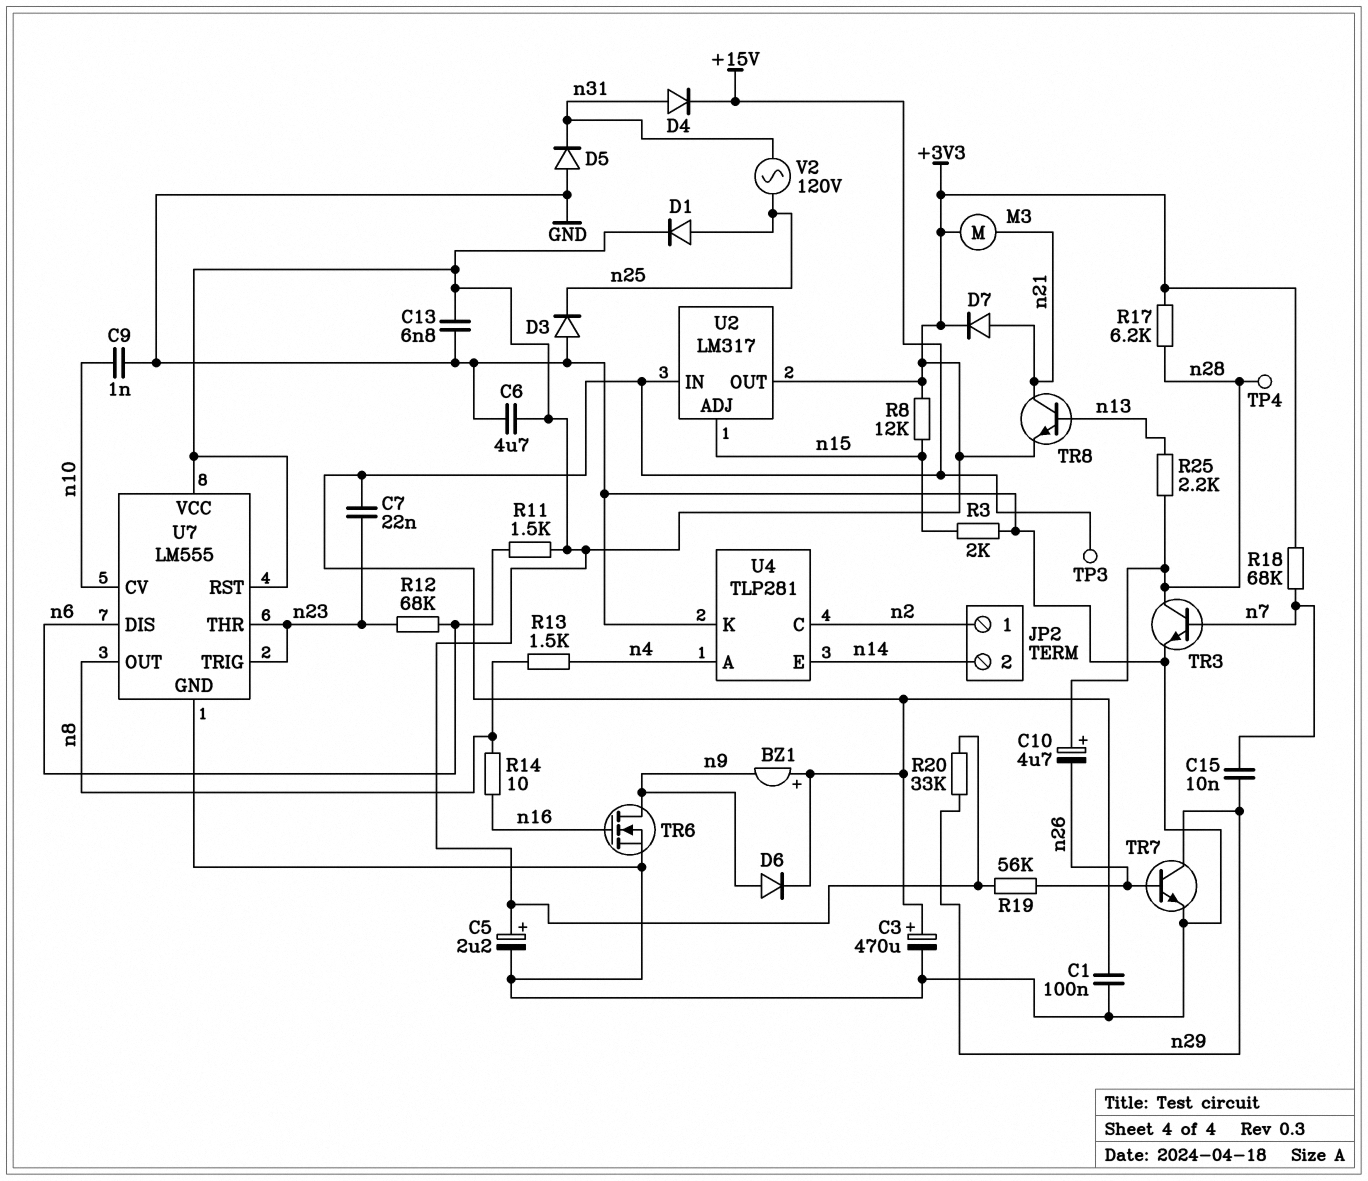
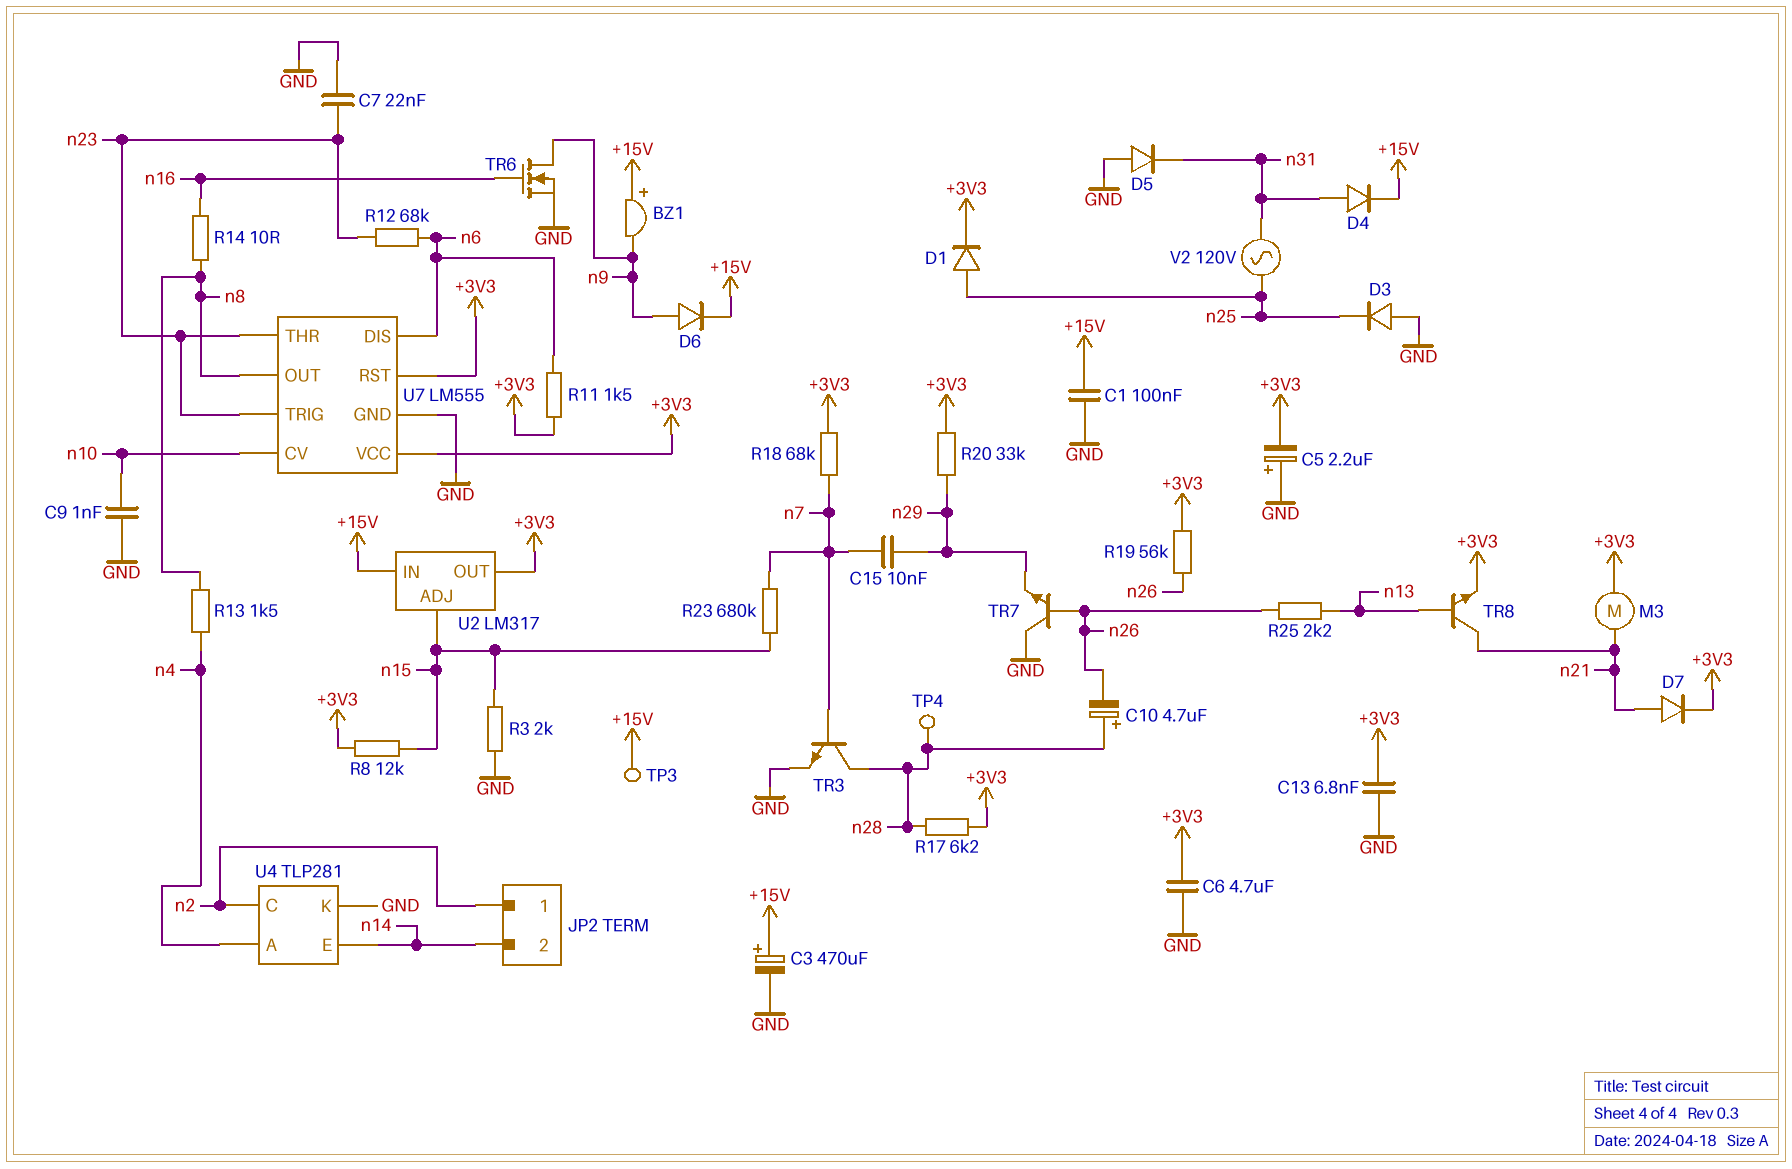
C5: 2.2uF (plus +3V3, minus GND) -> 2.2uF (plus GND, minus +3V3)
C7: 22nF (+15V, n23) -> 22nF (GND, n23)
R23: none -> 680k (n7, n15)
R25: 2.2k (n13, n28) -> 2.2k (n13, n26)
TR7: NPN (B n26, C n29, E GND) -> NPN (B n26, C GND, E n29)

